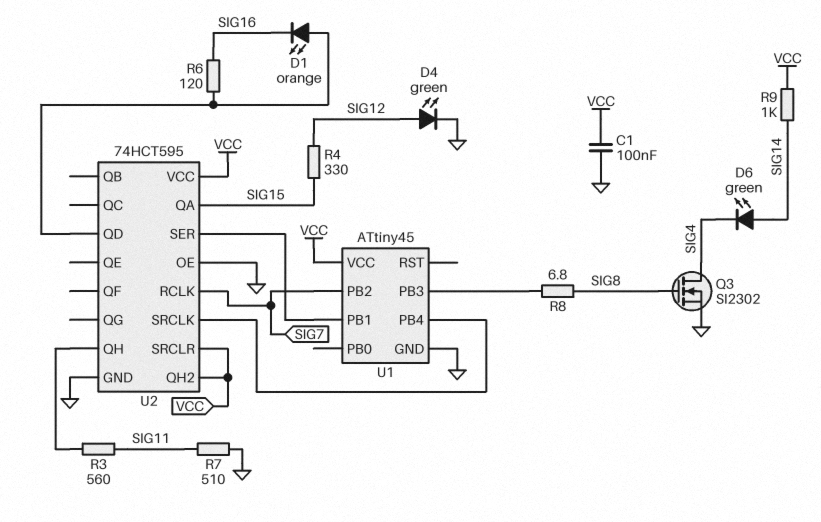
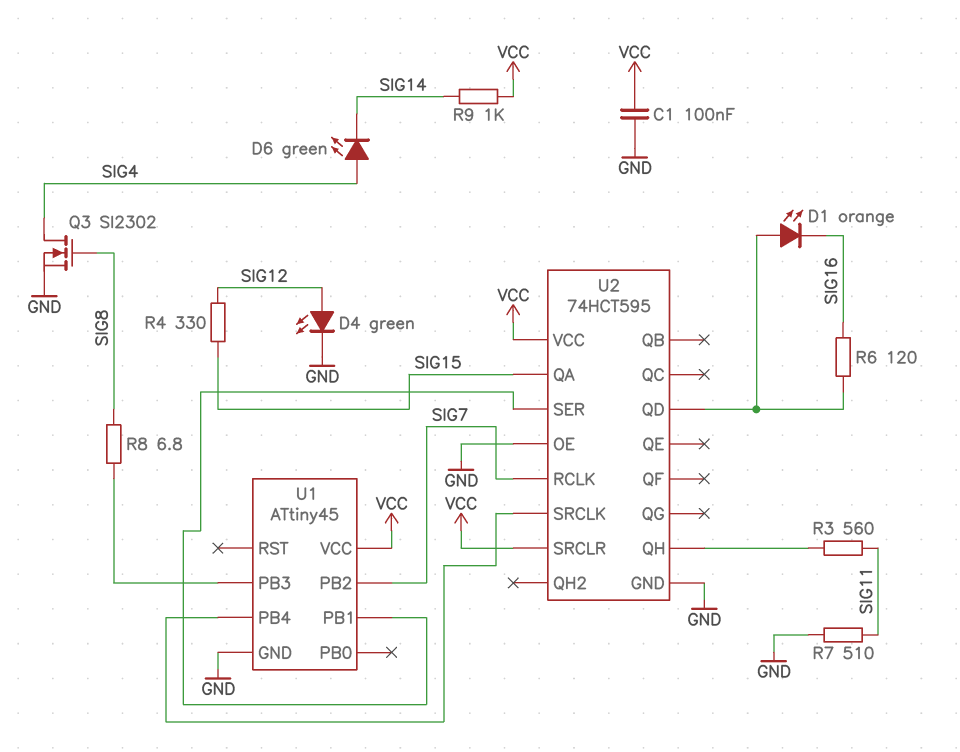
D6: LED green (A SIG14, K SIG4) -> LED green (A SIG4, K SIG14)
U2 pin QH2: VCC -> none

